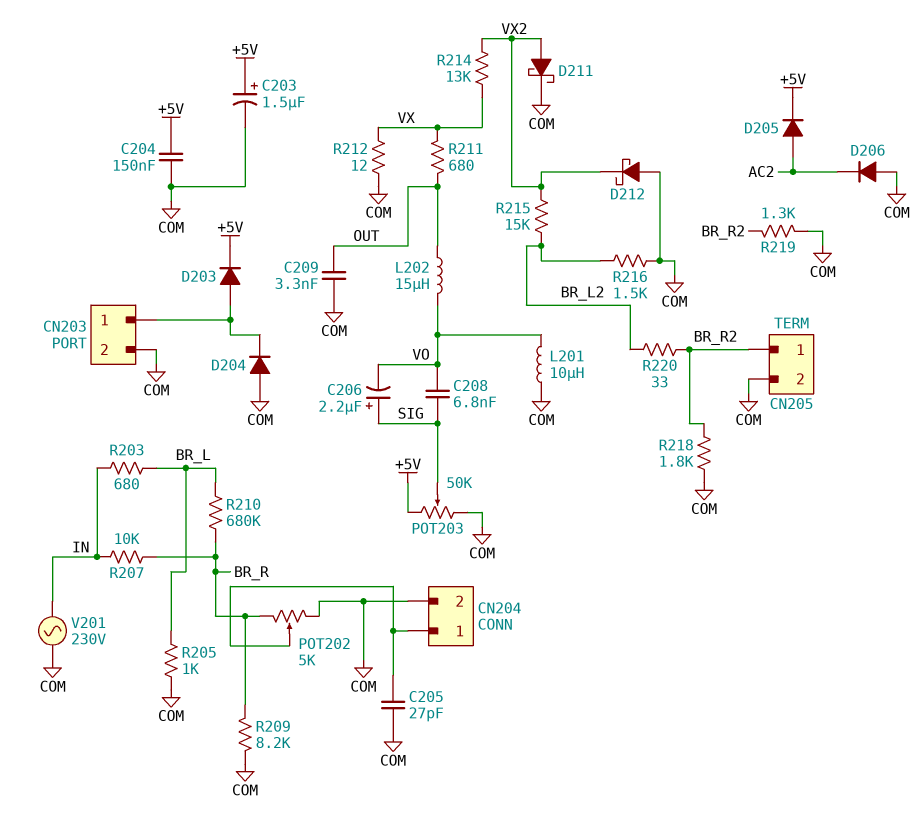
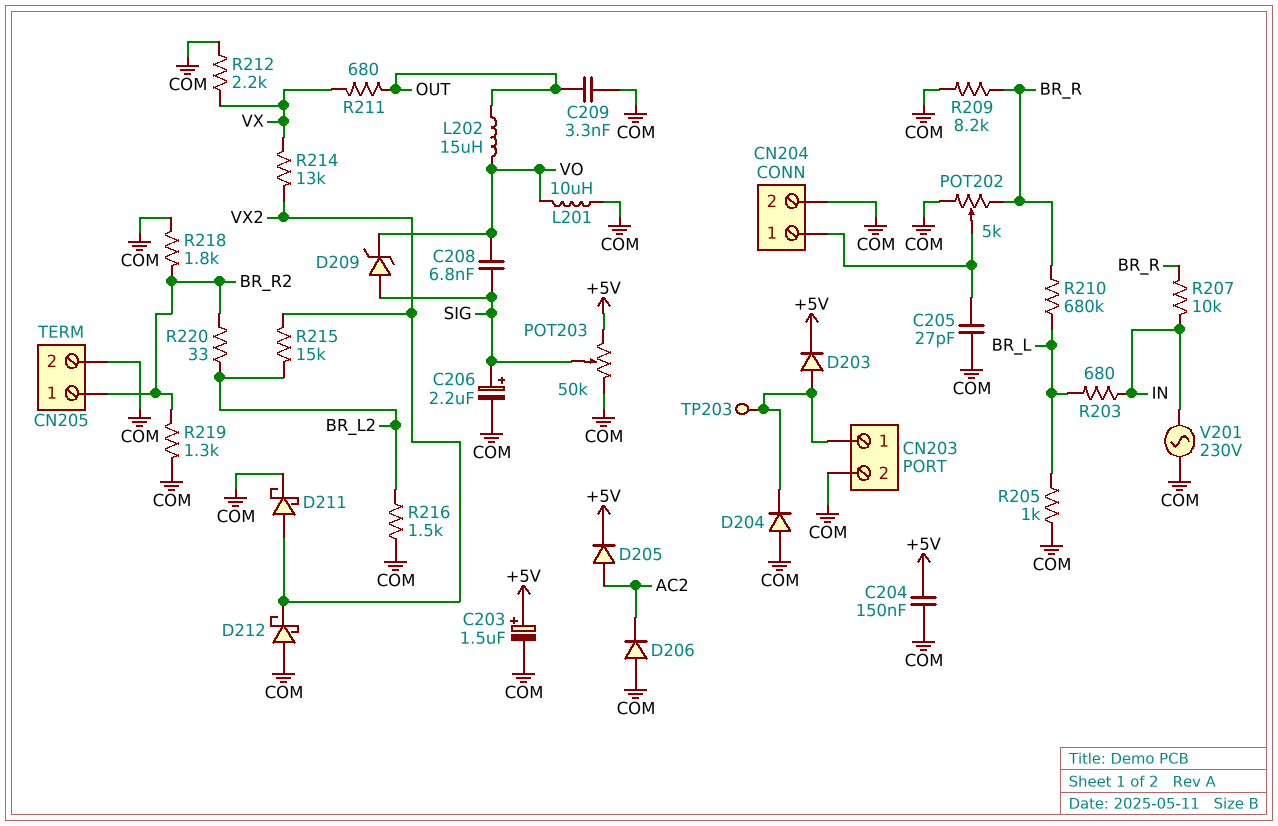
C206: 2.2uF (plus SIG, minus VO) -> 2.2uF (plus SIG, minus COM)
D209: none -> zener (A SIG, K VO)
R212: 12 (COM, VX) -> 2.2k (COM, VX)
TP203: none -> test point (CN203/1)

